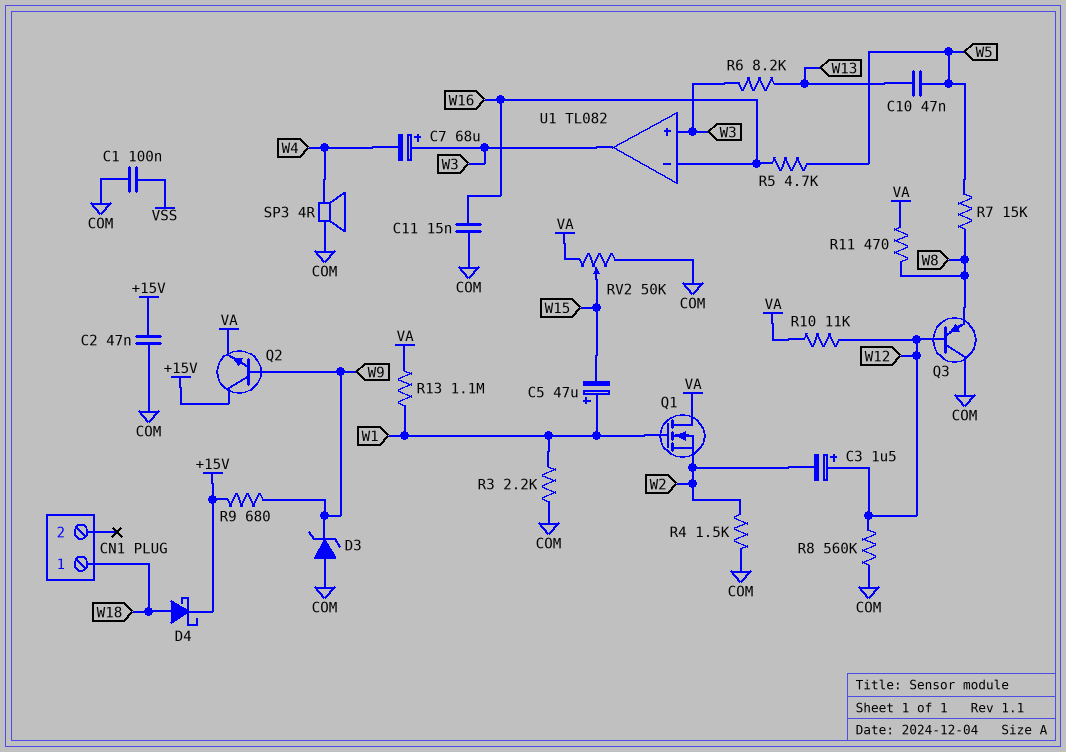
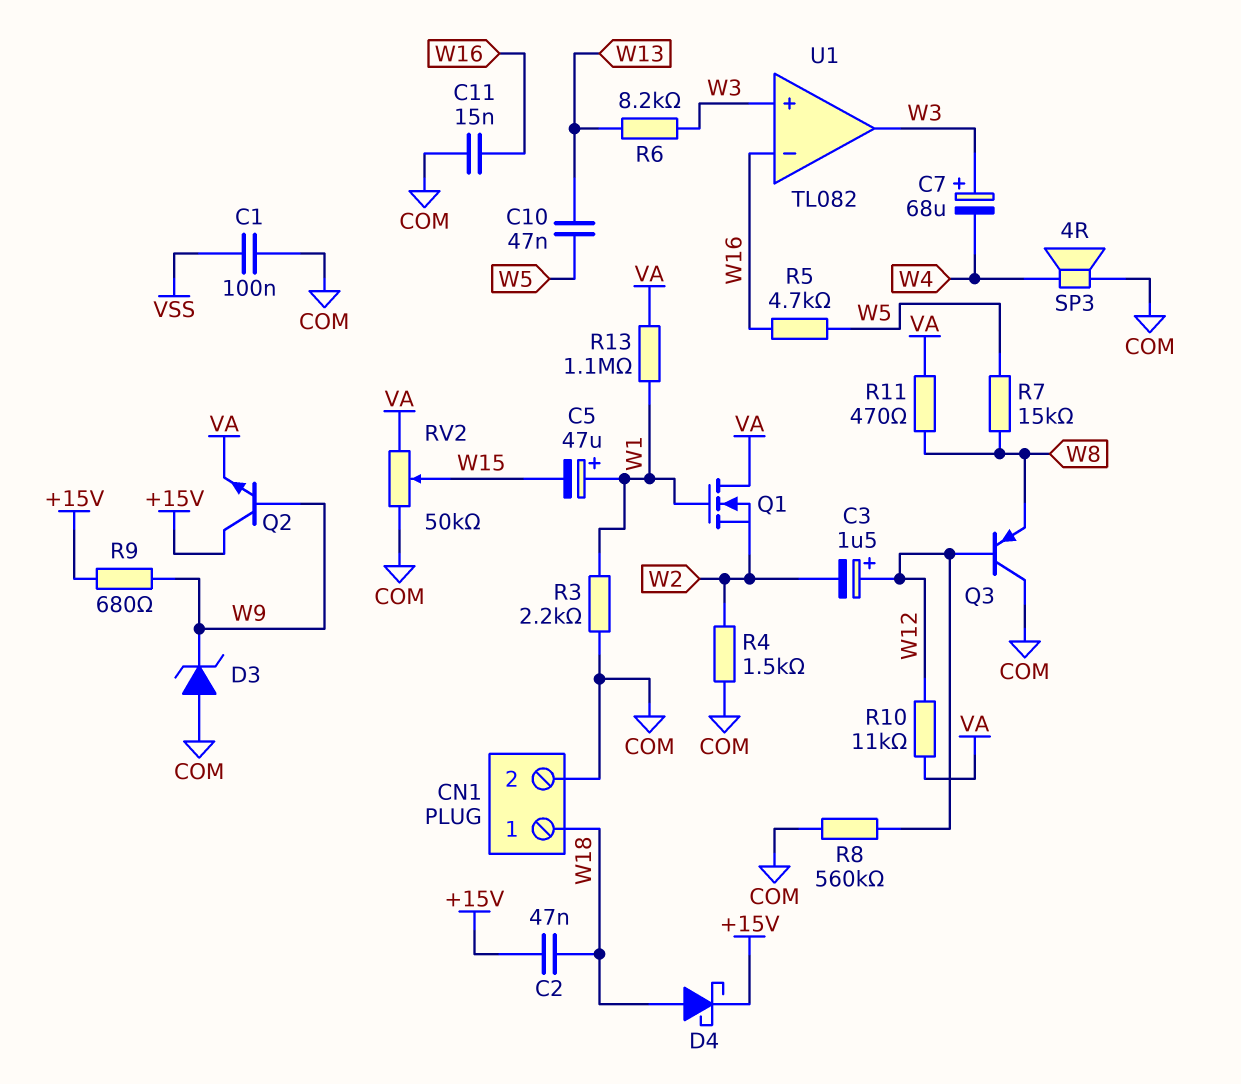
C2: 47nF (+15V, COM) -> 47nF (+15V, W18)
CN1 pin 2: none -> COM

